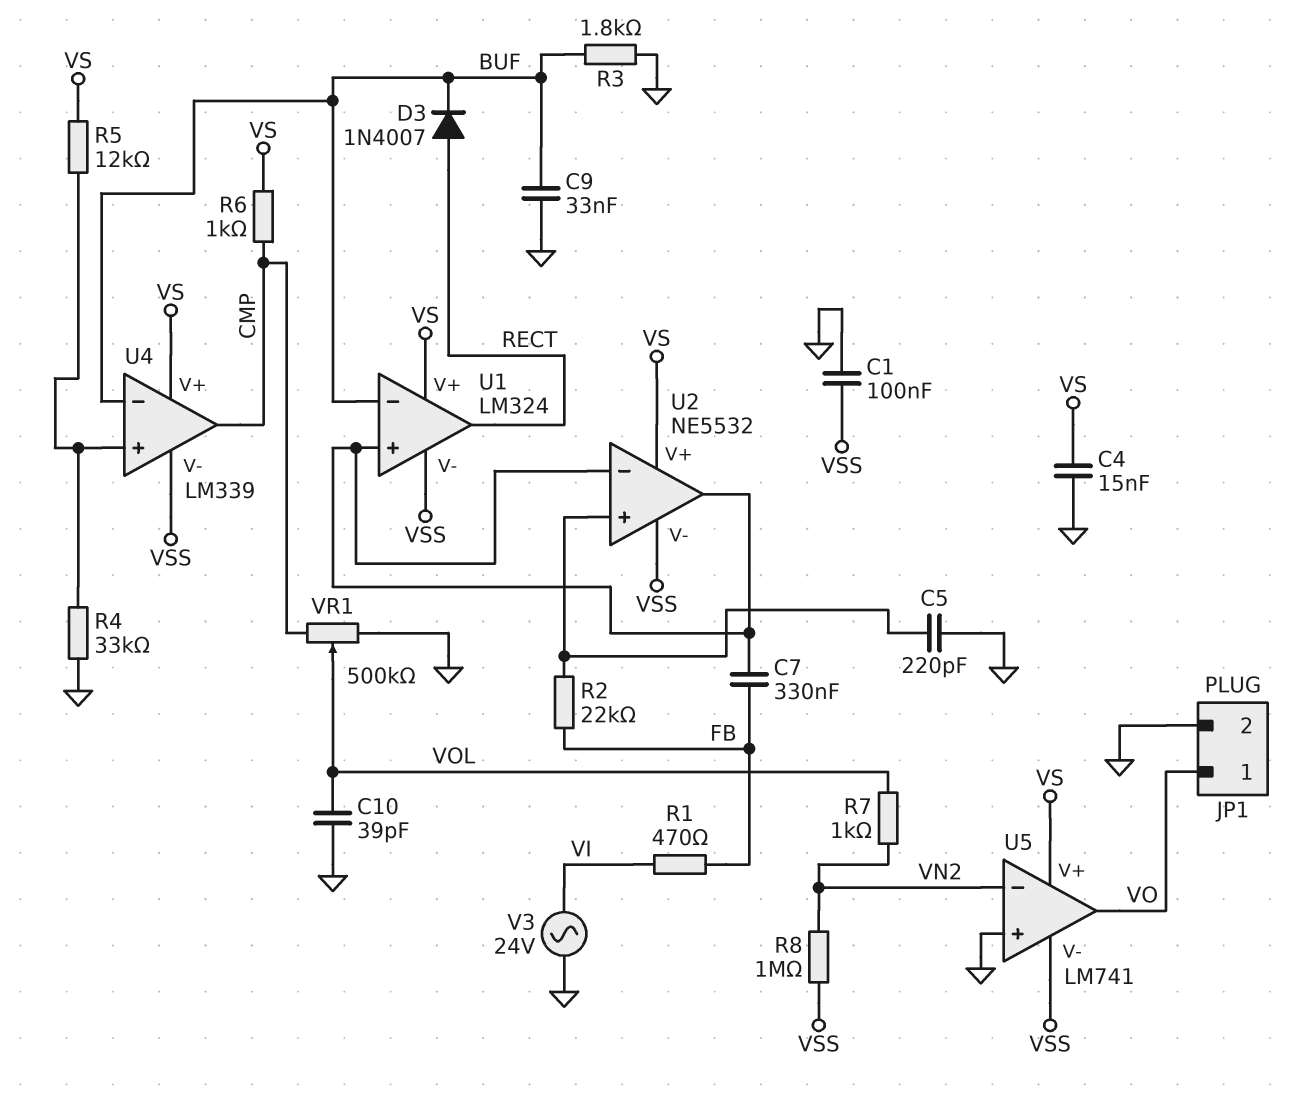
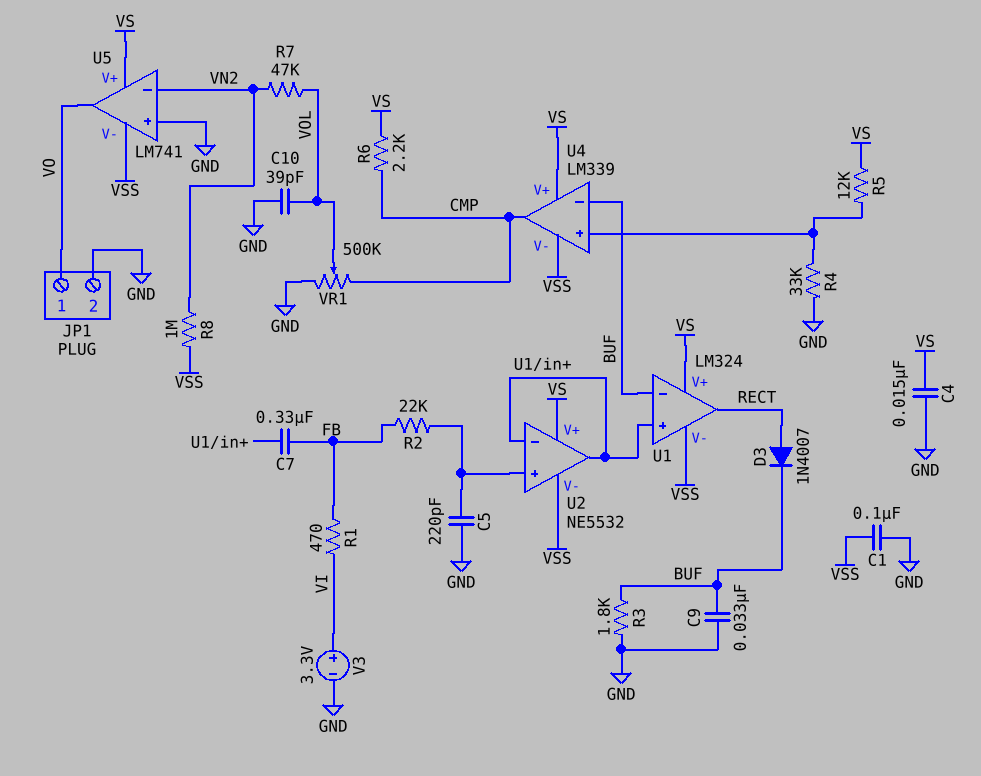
R6: 1k (CMP, VS) -> 2.2k (CMP, VS)
R7: 1k (VN2, VOL) -> 47k (VN2, VOL)
V3: AC 24V (GND, VI) -> 3.3V (plus VI, minus GND)

